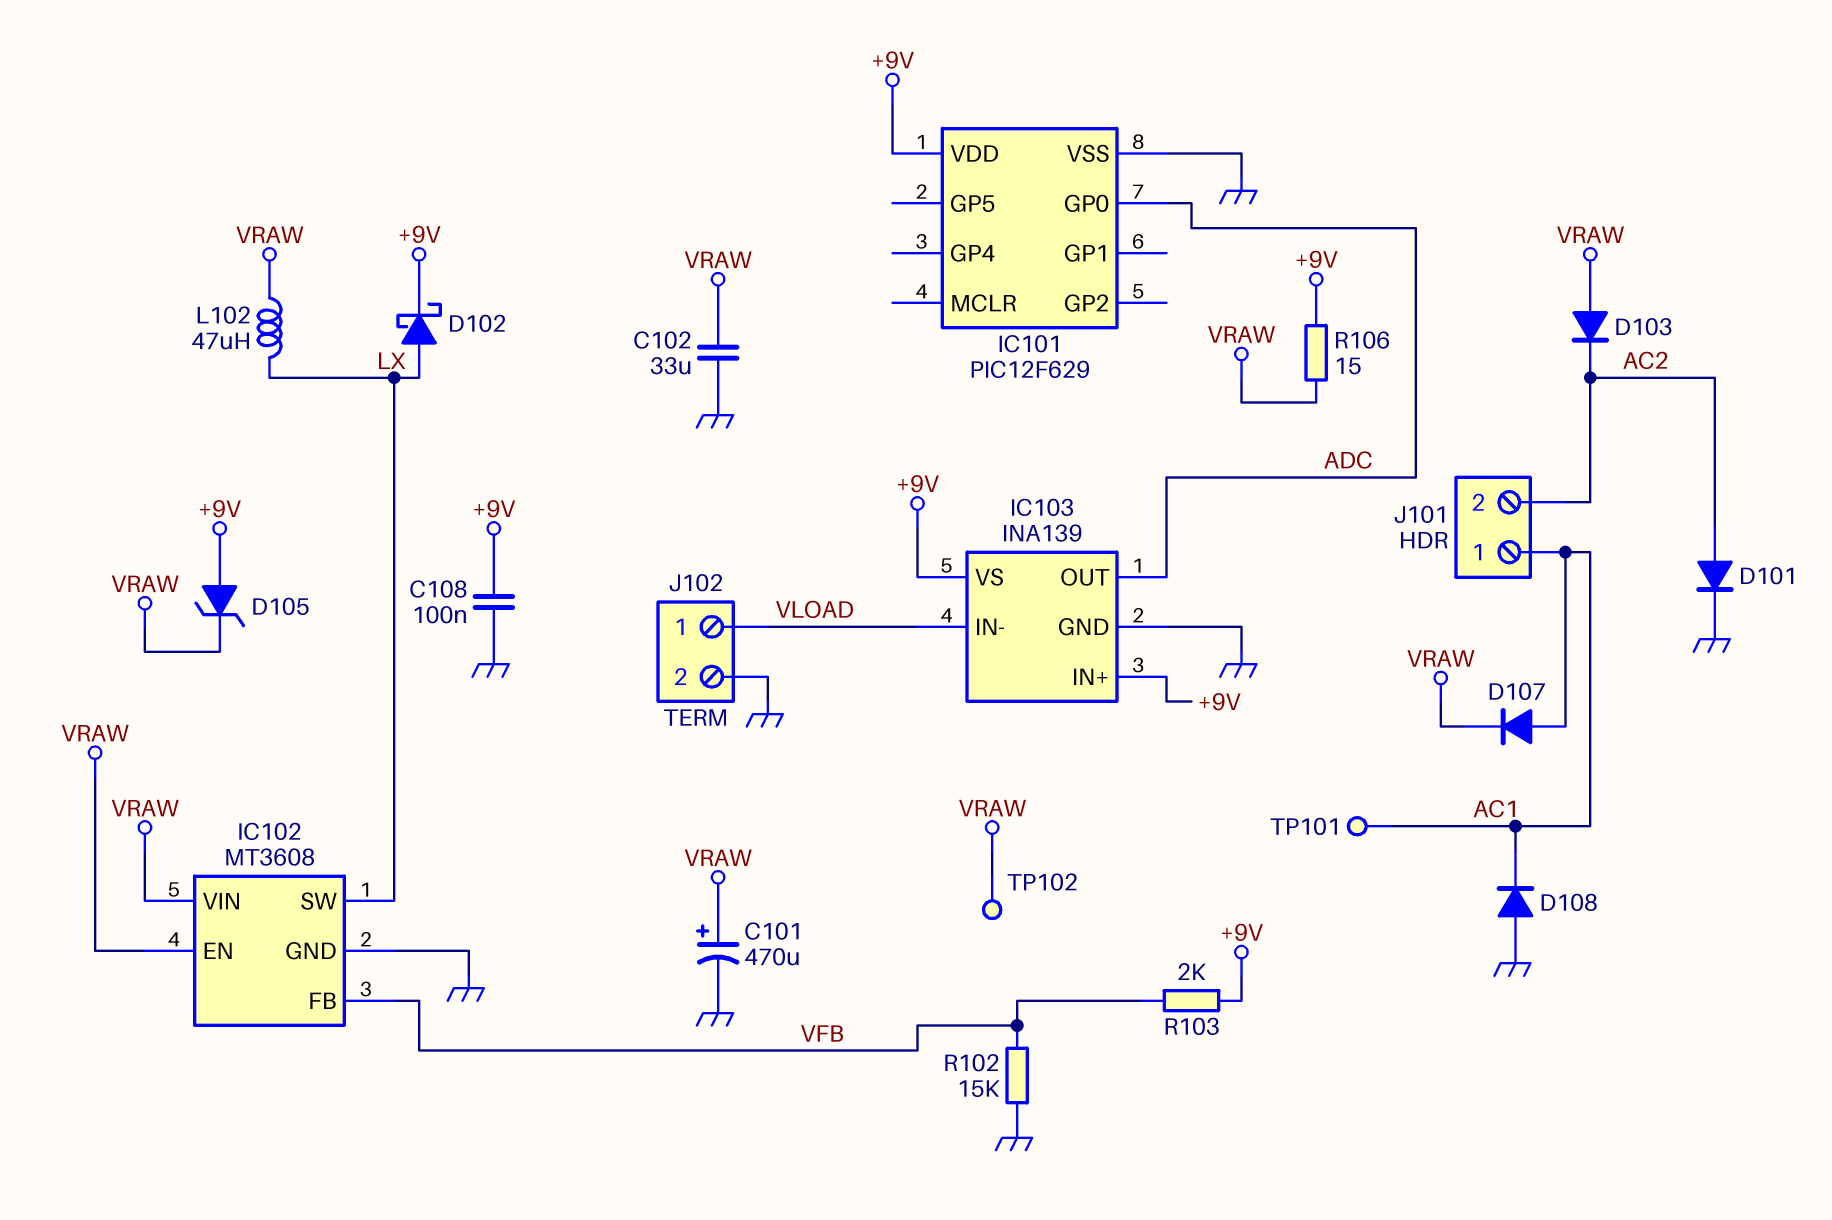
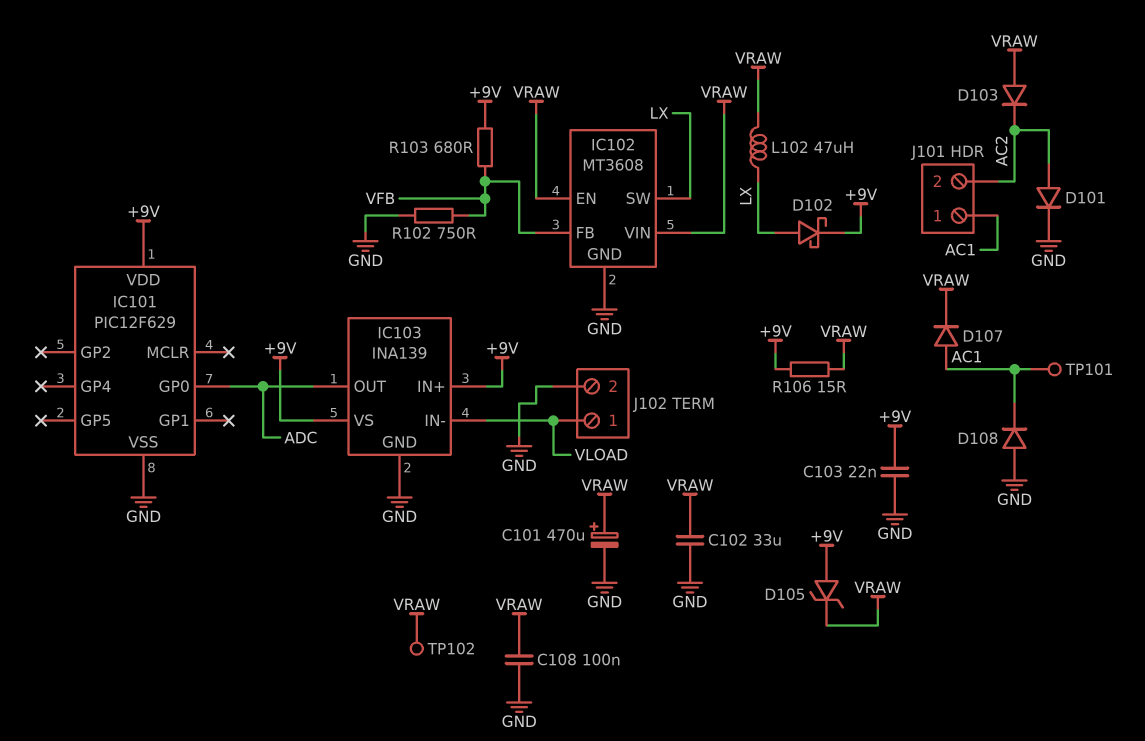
C103: none -> 22nF (+9V, GND)
C108: 100nF (+9V, GND) -> 100nF (GND, VRAW)
R102: 15k (GND, VFB) -> 750 (GND, VFB)
R103: 2k (+9V, VFB) -> 680 (+9V, VFB)

